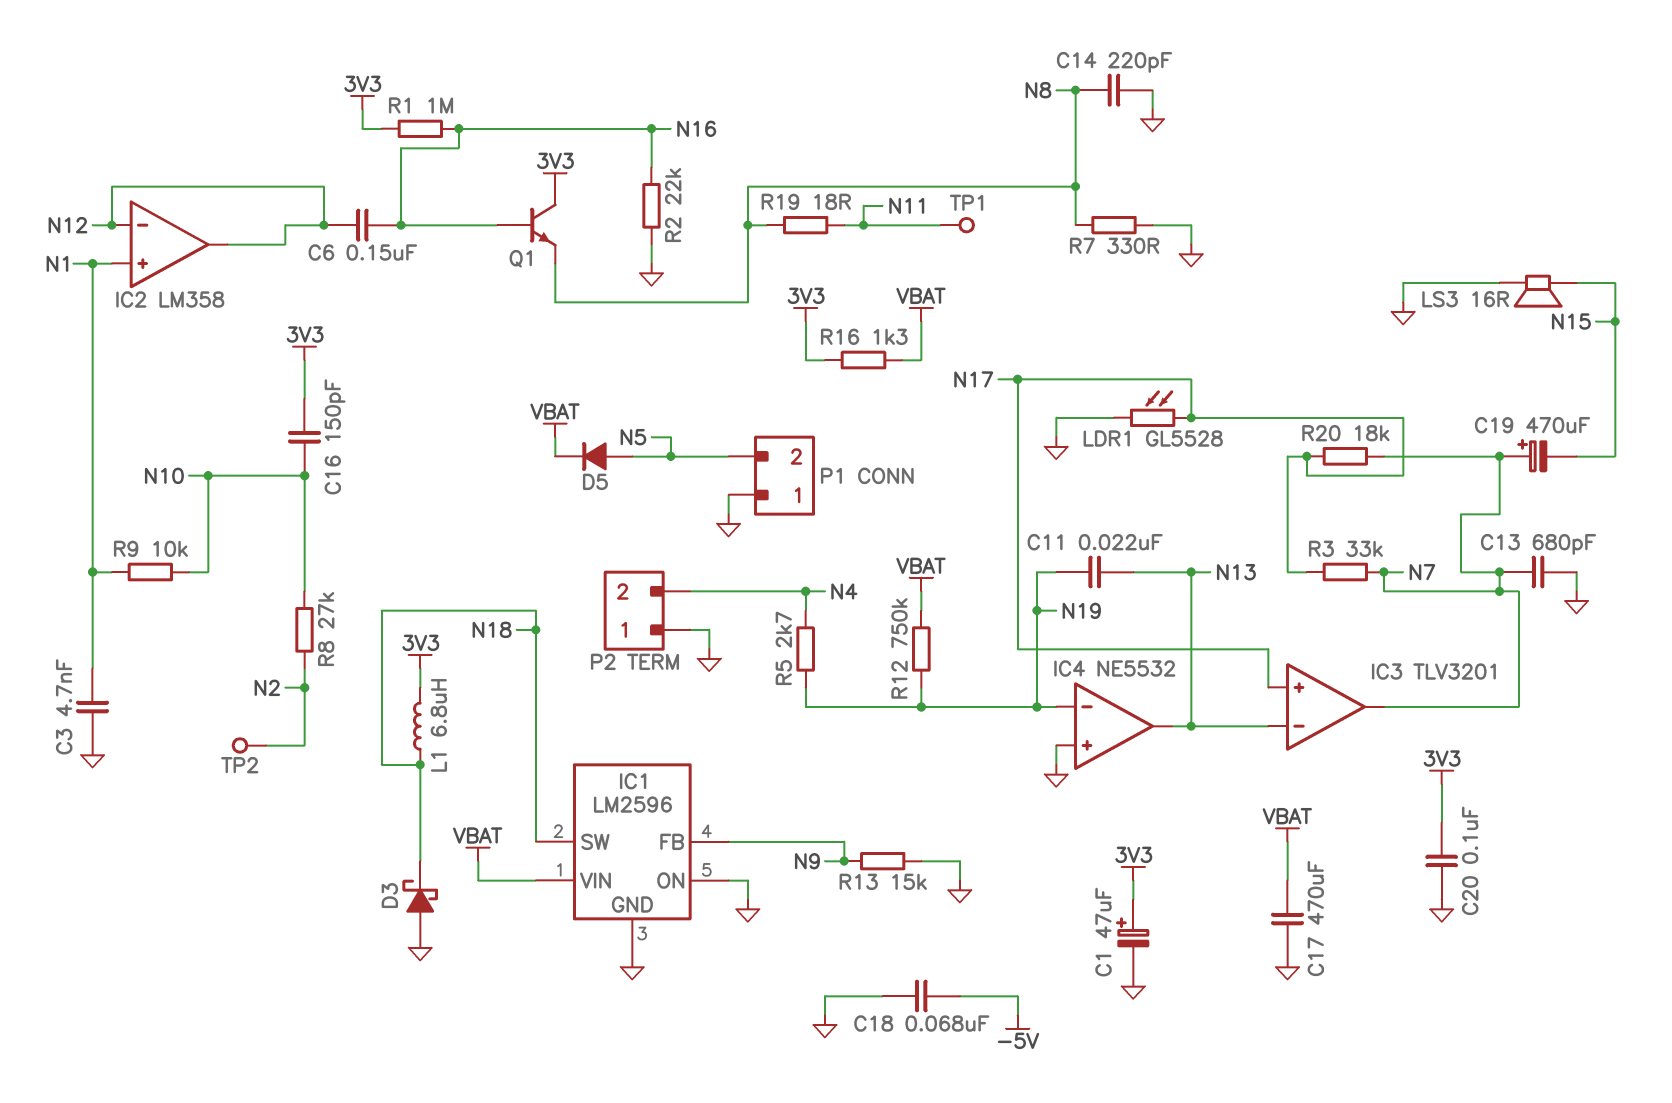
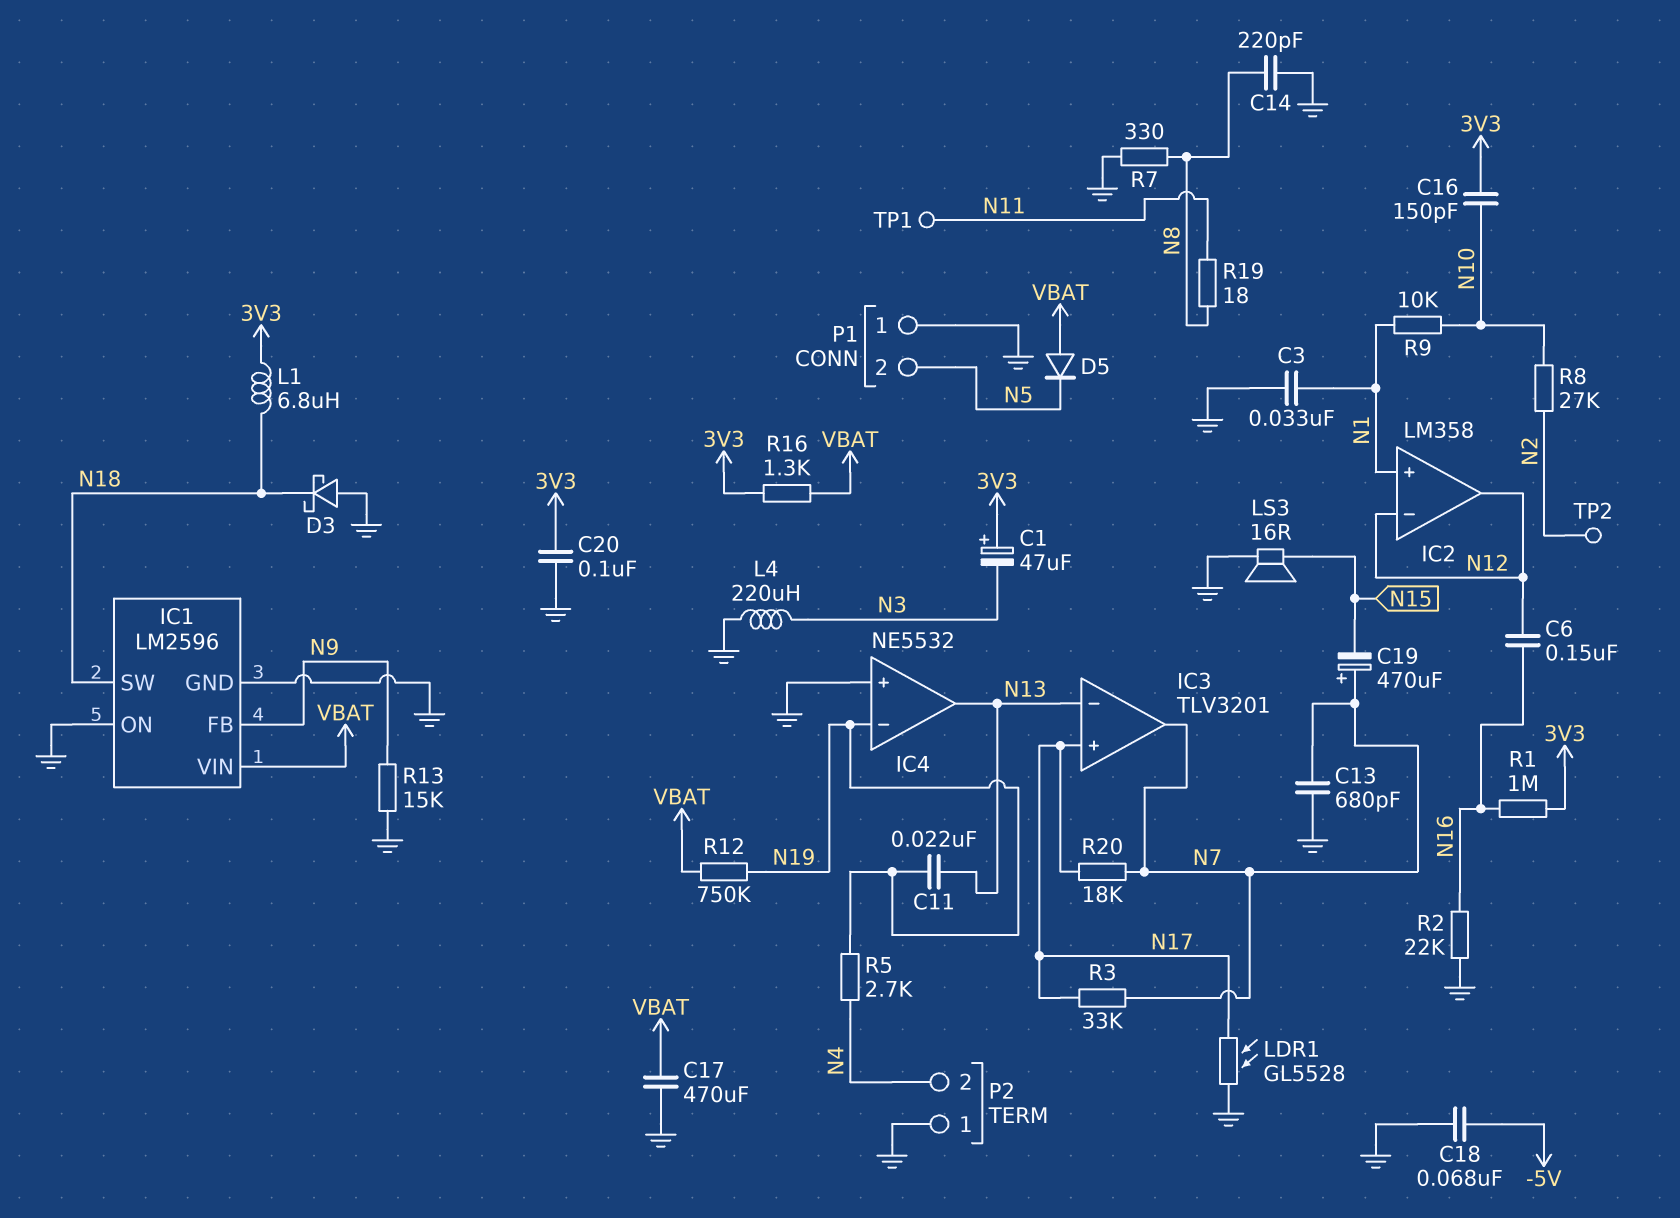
C1: 47uF (plus 3V3, minus GND) -> 47uF (plus 3V3, minus N3)
C3: 4.7nF (GND, N1) -> 33nF (GND, N1)
D5: diode (A N5, K VBAT) -> diode (A VBAT, K N5)
L4: none -> 220uH (GND, N3)
Q1: NPN (B N16, C 3V3, E N8) -> none

